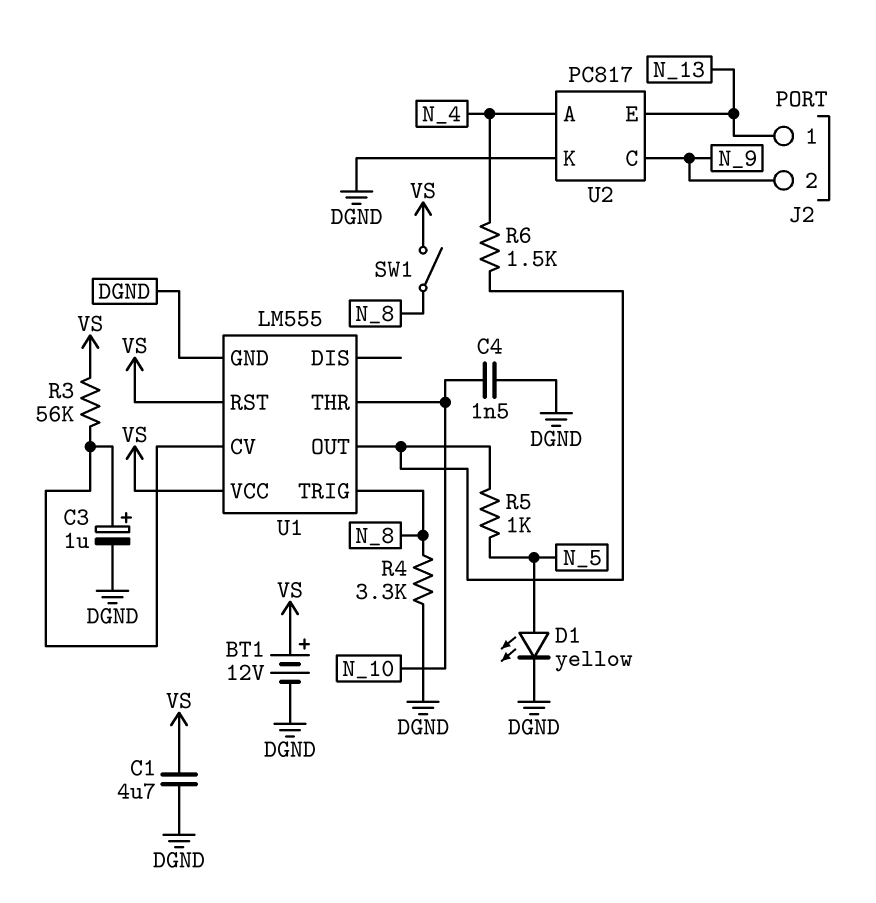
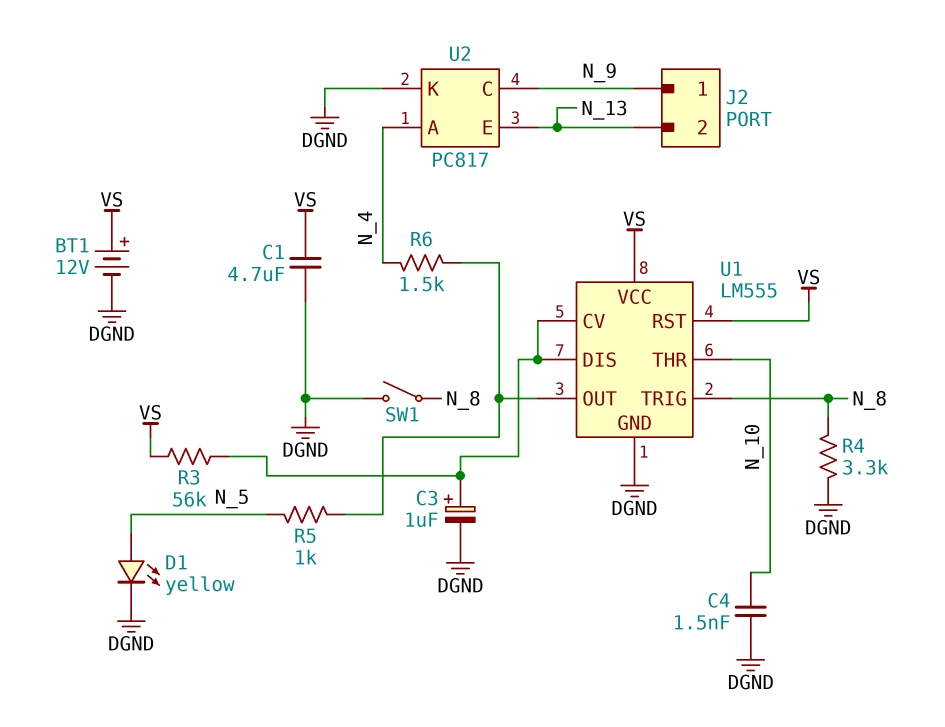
J2 pin 1: N_13 -> N_9
J2 pin 2: N_9 -> N_13
SW1: switch (N_8, VS) -> switch (DGND, N_8)
U1 pin DIS: none -> U1/CV

